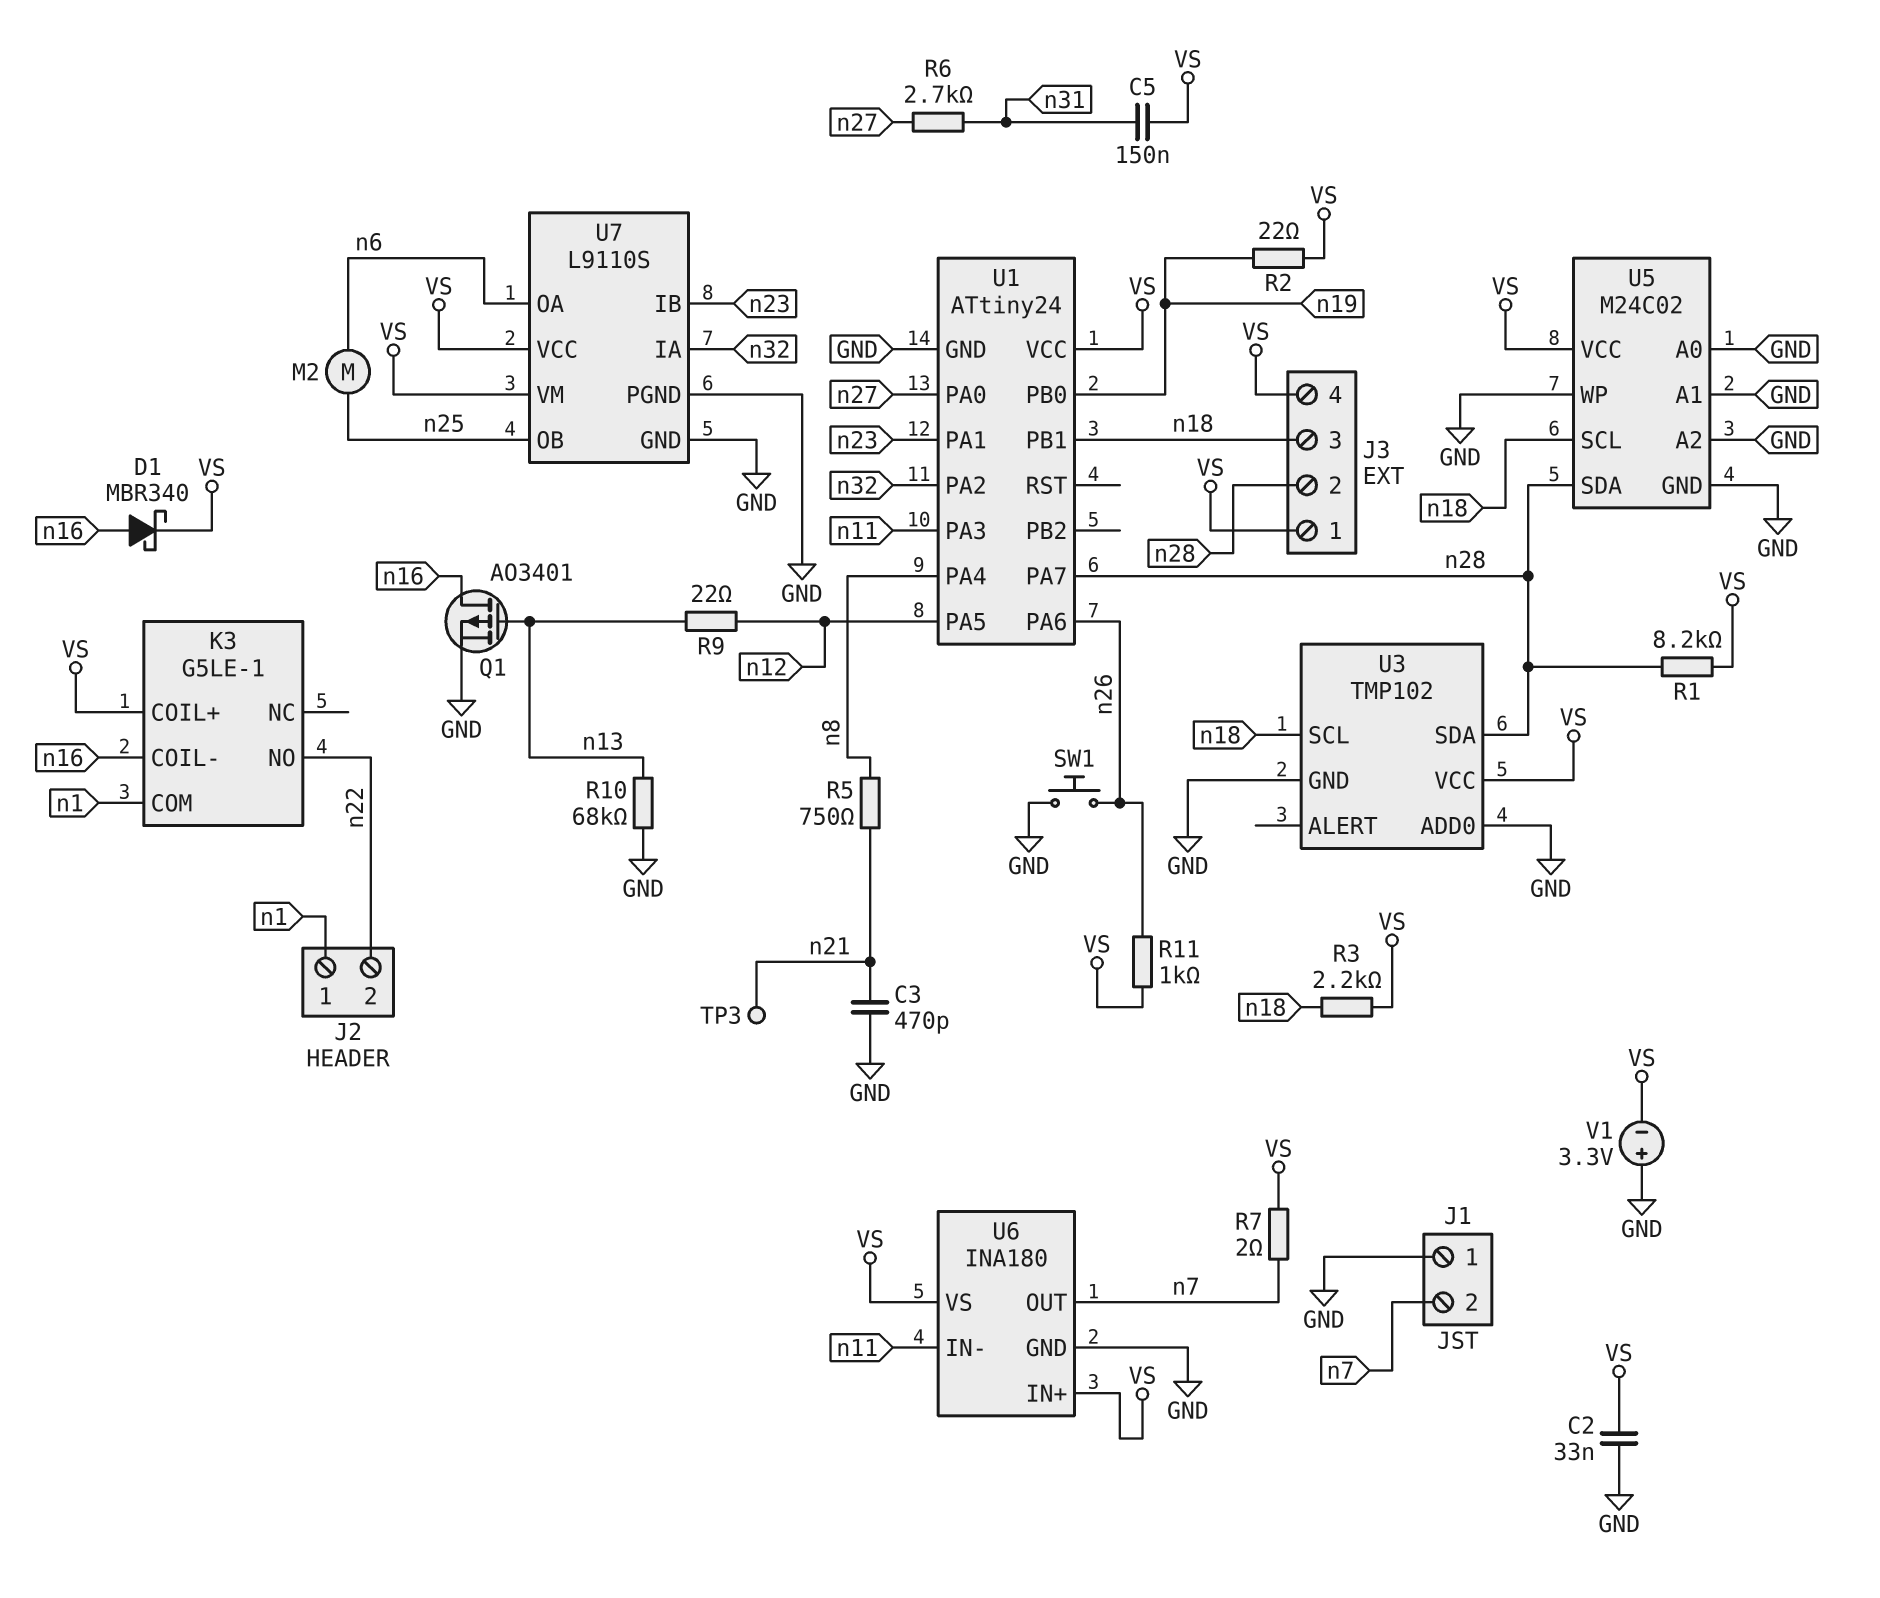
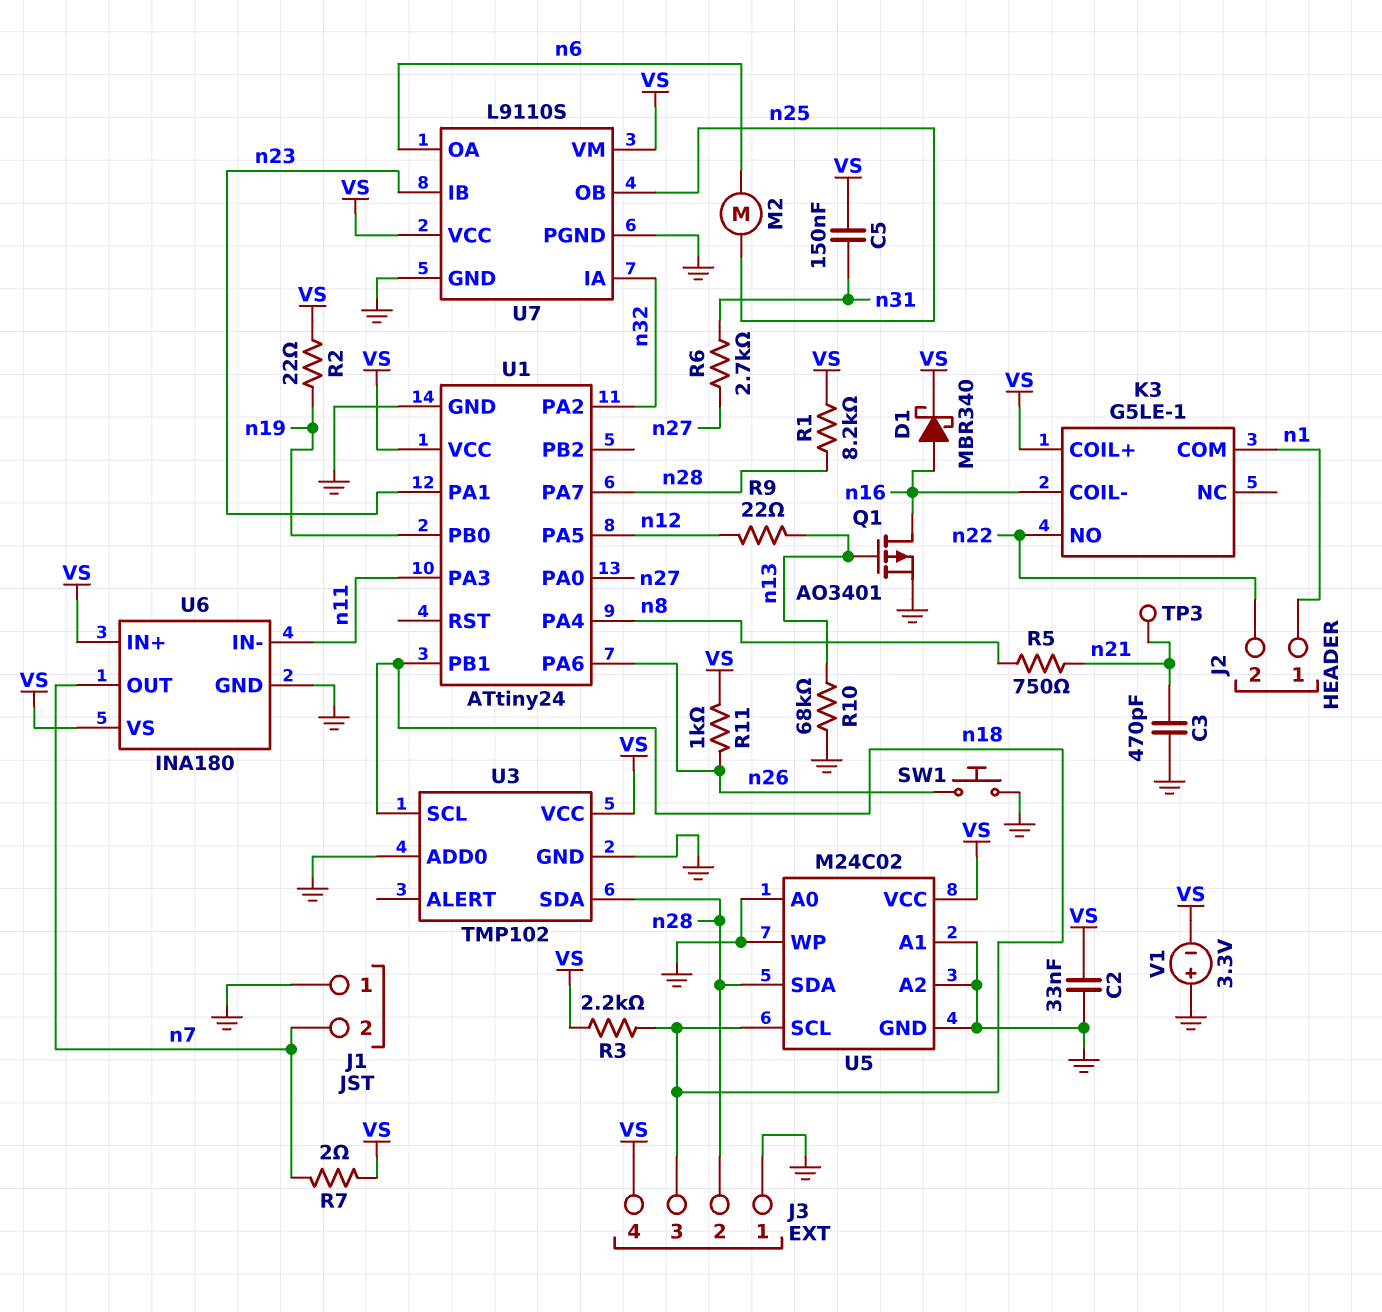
J3 pin 1: VS -> GND

